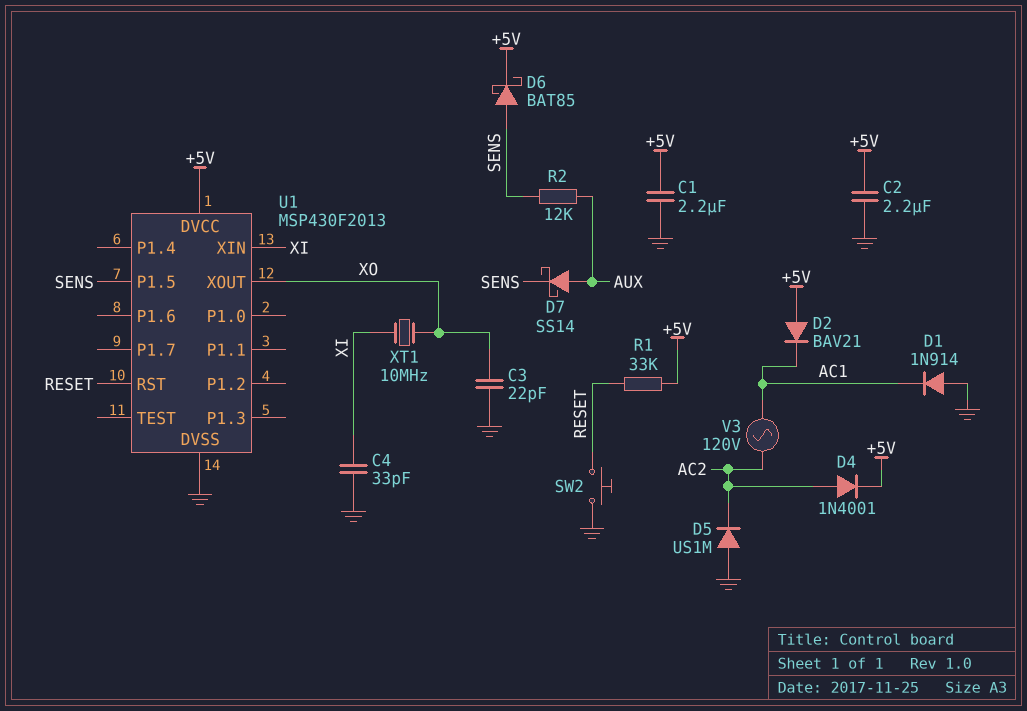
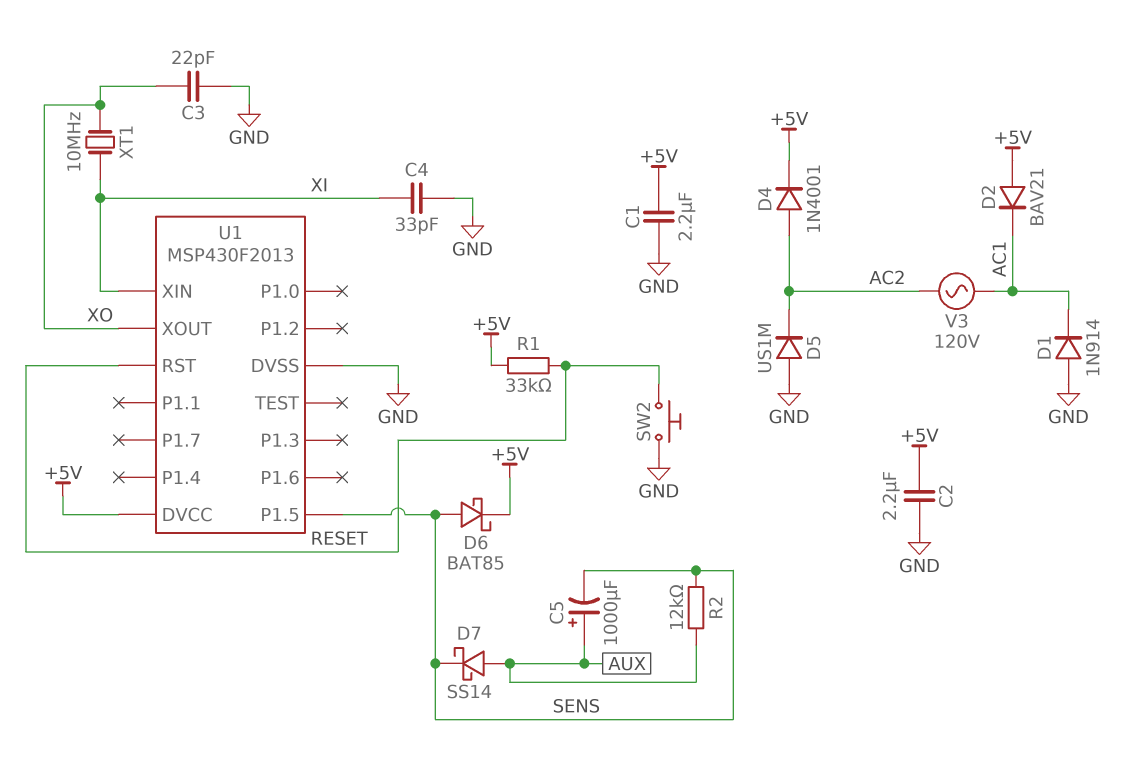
C5: none -> 1000uF (plus AUX, minus SENS)

